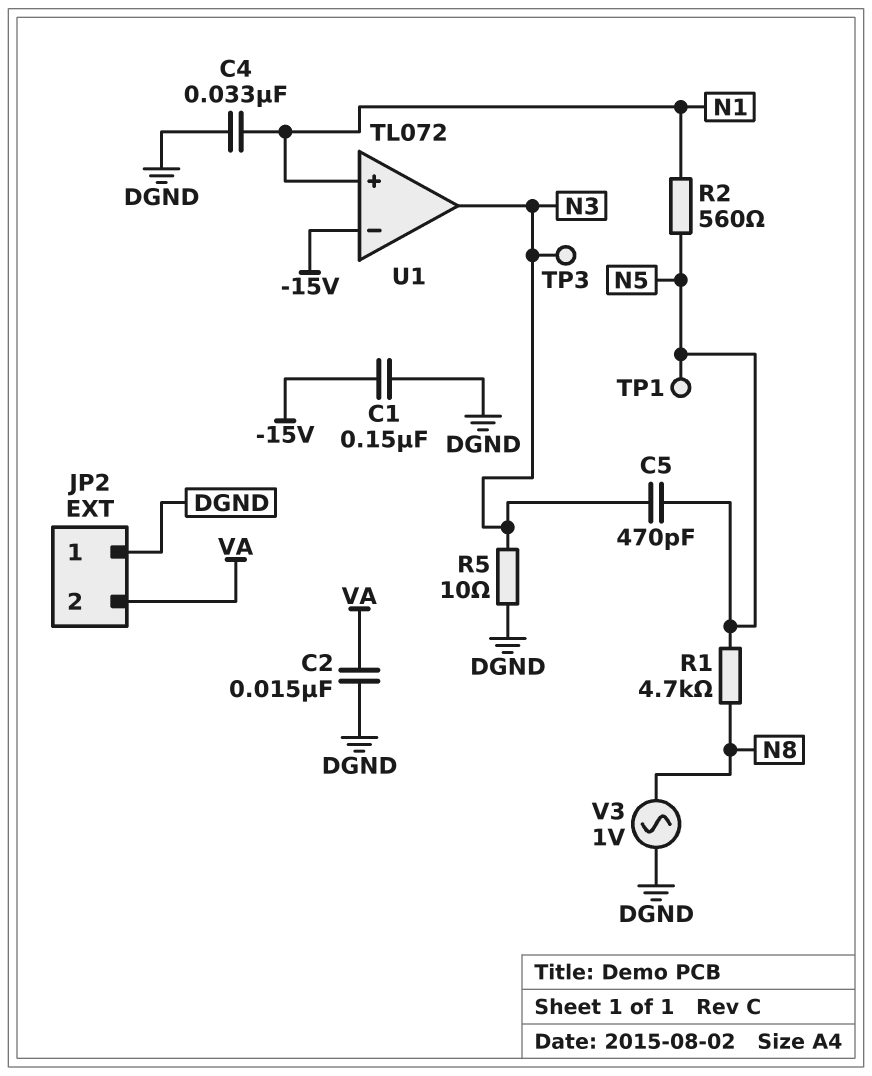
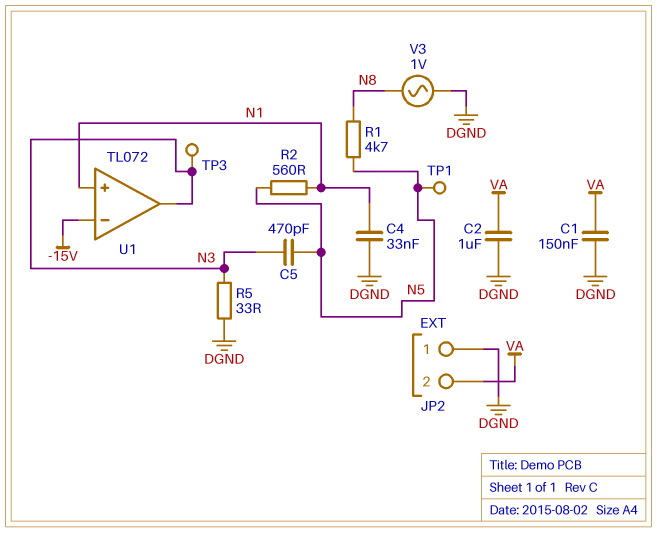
C1: 150nF (-15V, DGND) -> 150nF (DGND, VA)
C2: 15nF (DGND, VA) -> 1uF (DGND, VA)
R5: 10 (DGND, N3) -> 33 (DGND, N3)

